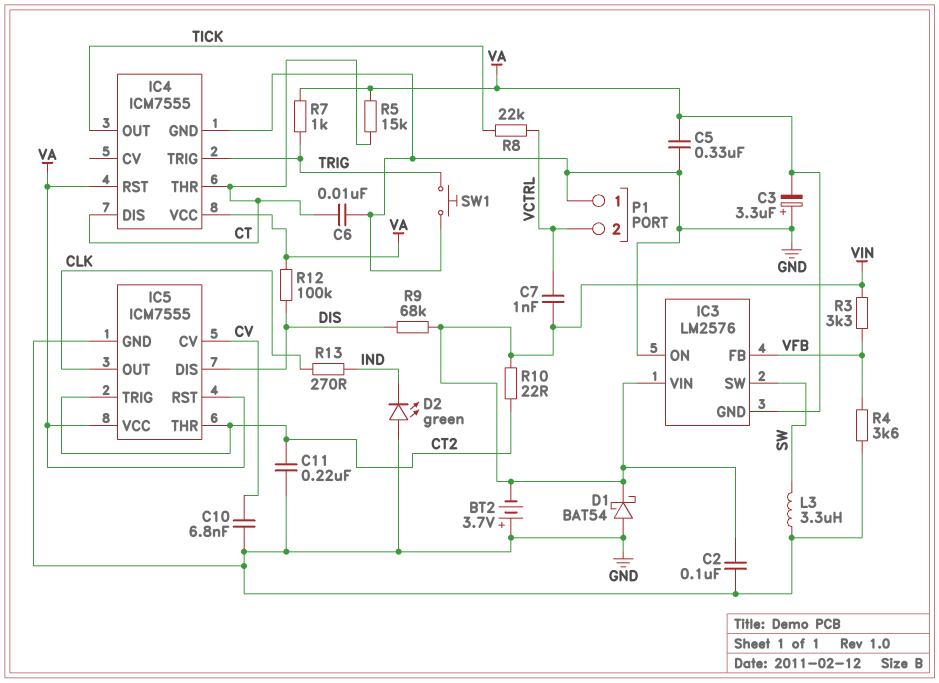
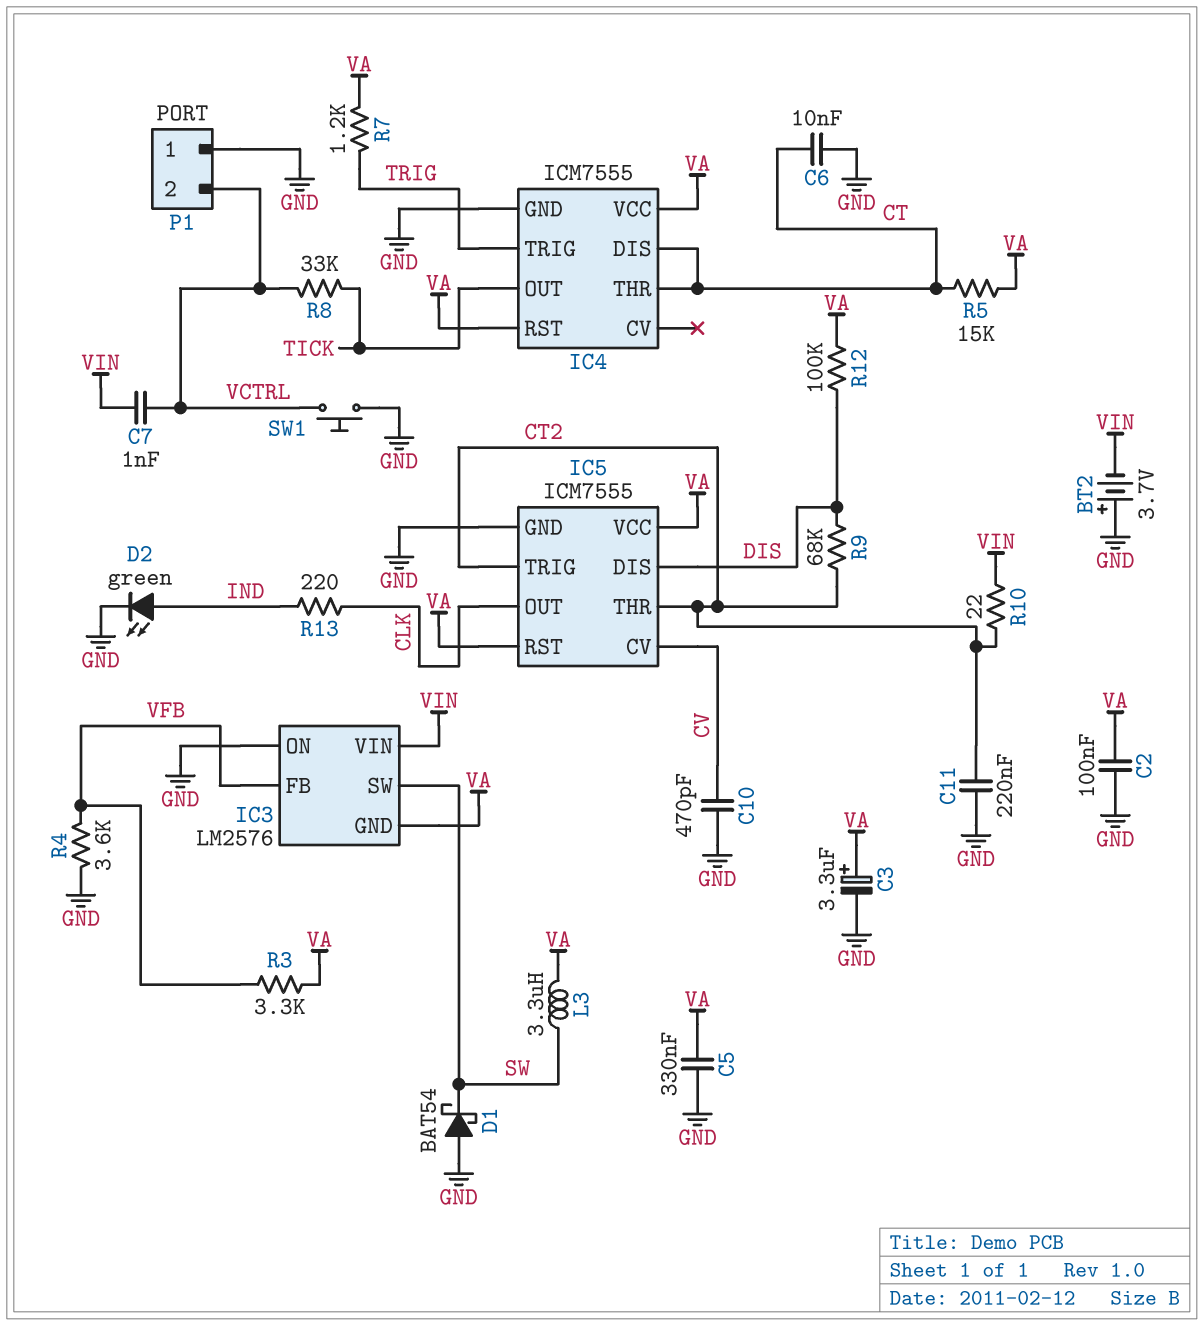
C2: 100nF (GND, VIN) -> 100nF (GND, VA)
C3: 3.3uF (plus GND, minus VA) -> 3.3uF (plus VA, minus GND)
C10: 6.8nF (CV, GND) -> 470pF (CV, GND)
D1: schottky BAT54 (A GND, K VIN) -> schottky BAT54 (A GND, K SW)
D2: LED green (A GND, K IND) -> LED green (A IND, K GND)
L3: 3.3uH (GND, SW) -> 3.3uH (SW, VA)
R3: 3.3k (VFB, VIN) -> 3.3k (VA, VFB)
R7: 1k (TRIG, VA) -> 1.2k (TRIG, VA)
R8: 22k (TICK, VCTRL) -> 33k (TICK, VCTRL)
R9: 68k (DIS, VIN) -> 68k (CT2, DIS)
R13: 270 (CLK, IND) -> 220 (CLK, IND)
SW1: button (GND, TRIG) -> button (GND, VCTRL)

